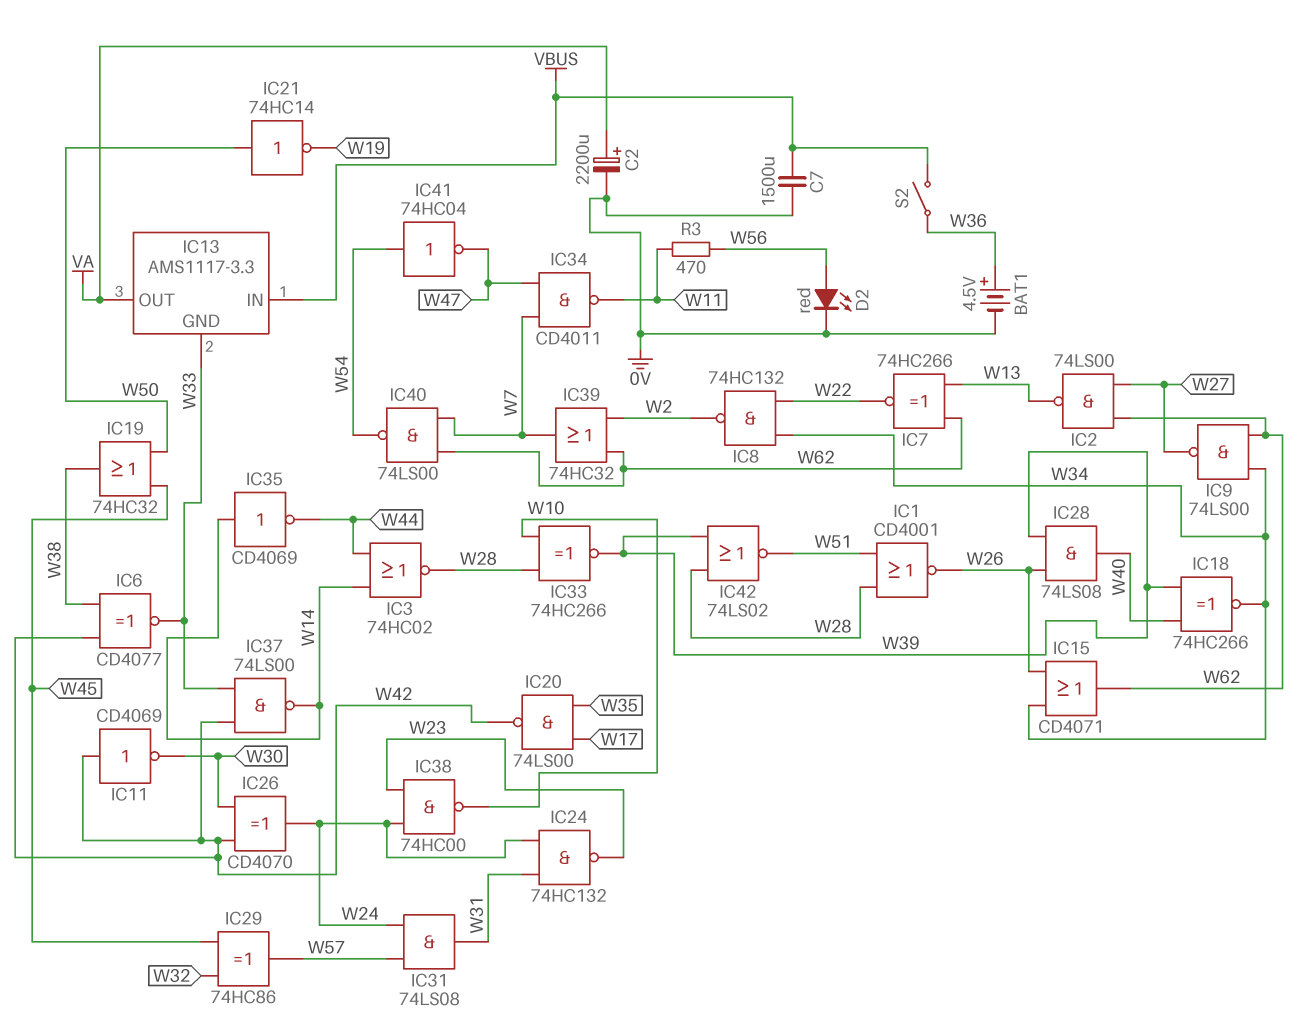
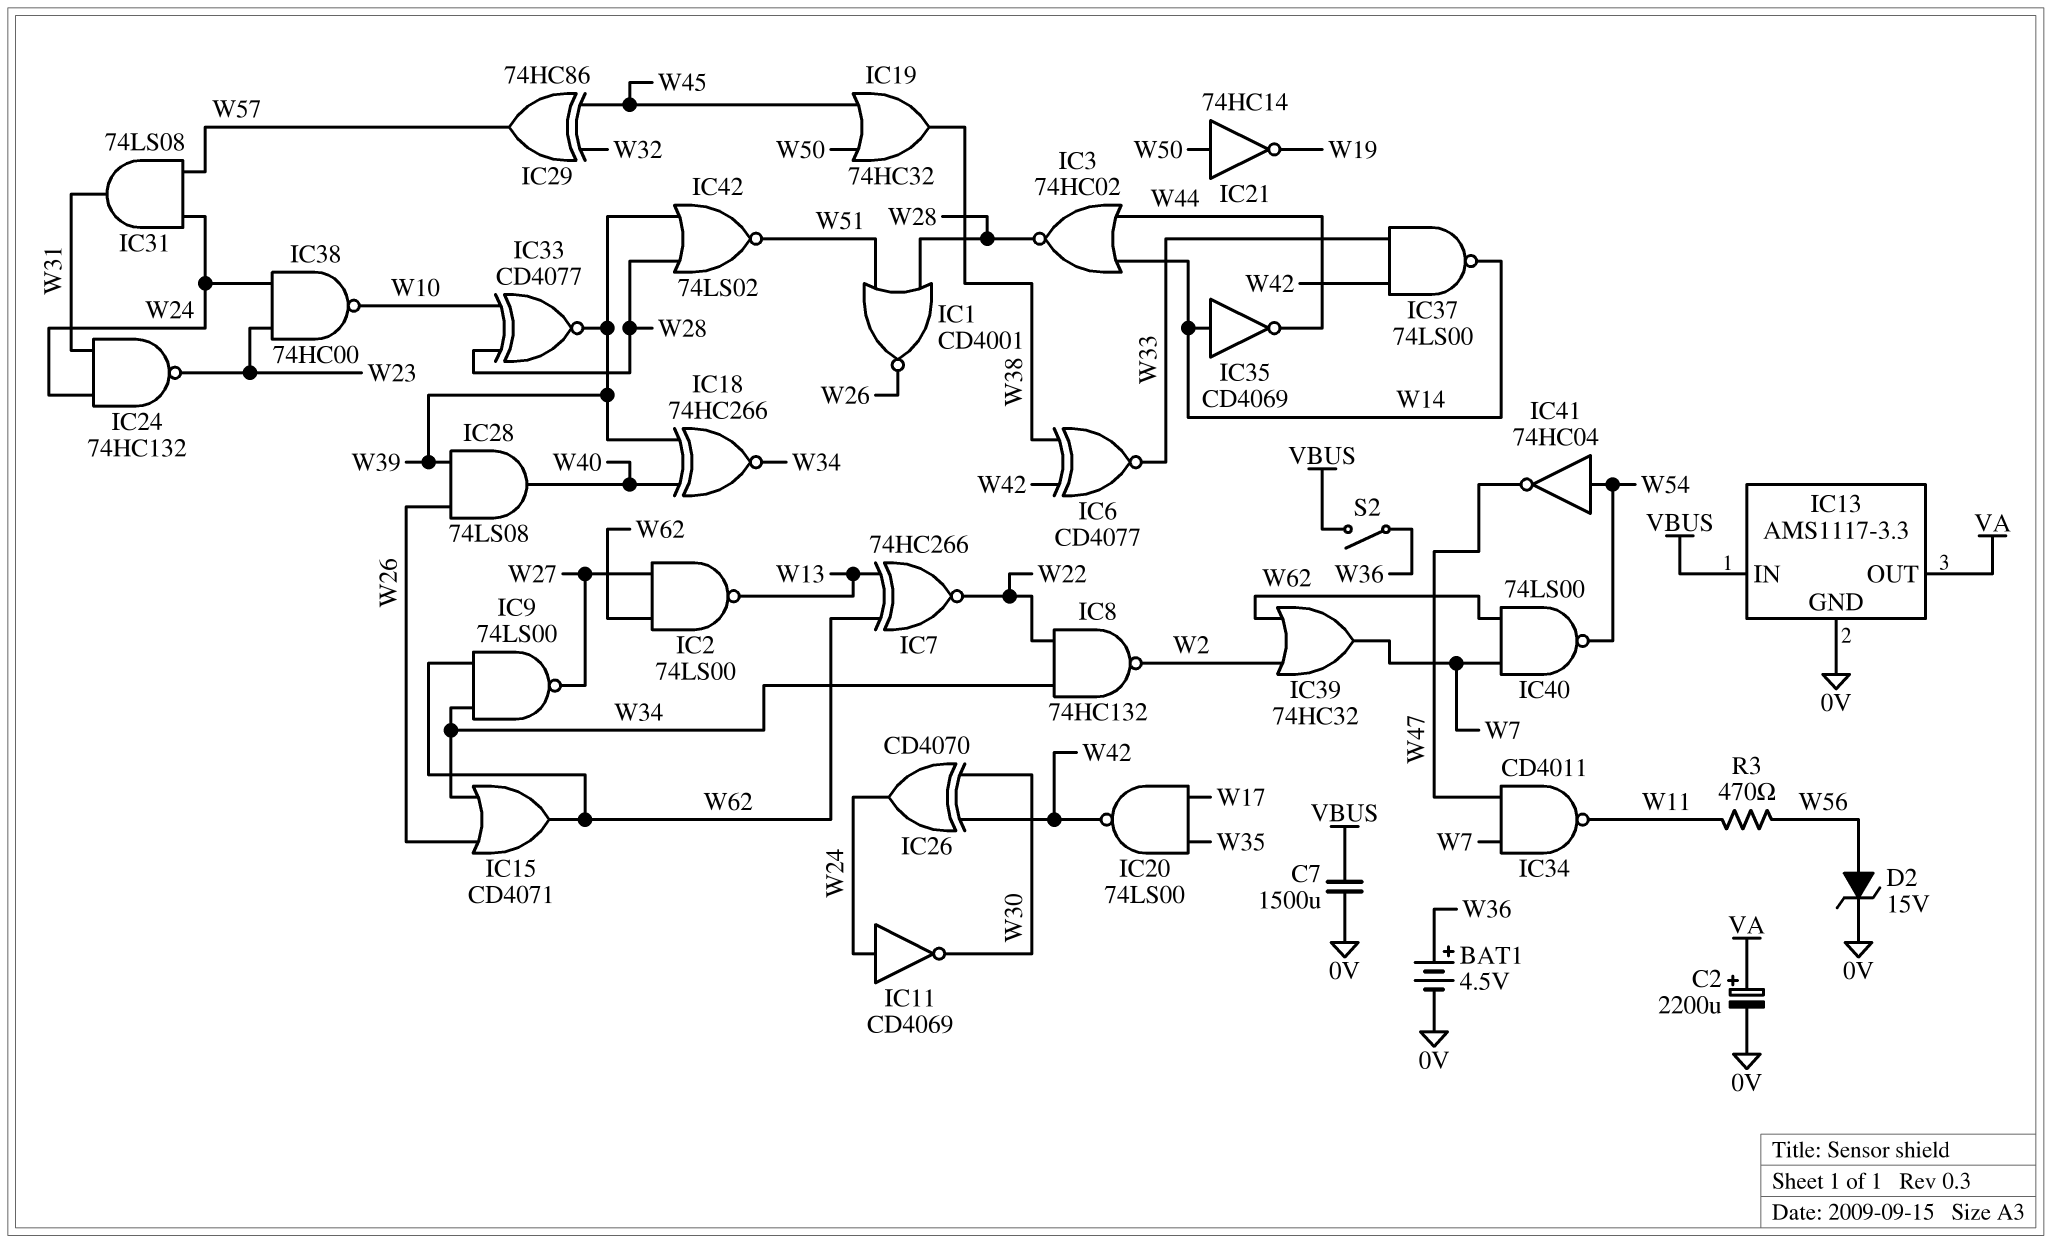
D2: LED red (A W56, K 0V) -> zener 15V (A W56, K 0V)
IC11: NOT CD4069 (in W42, out W30) -> NOT CD4069 (in W24, out W30)
IC13 pin GND: W33 -> 0V
IC33: XNOR 74HC266 (in W10, in W28, out W39) -> XNOR CD4077 (in W10, in W28, out W39)

